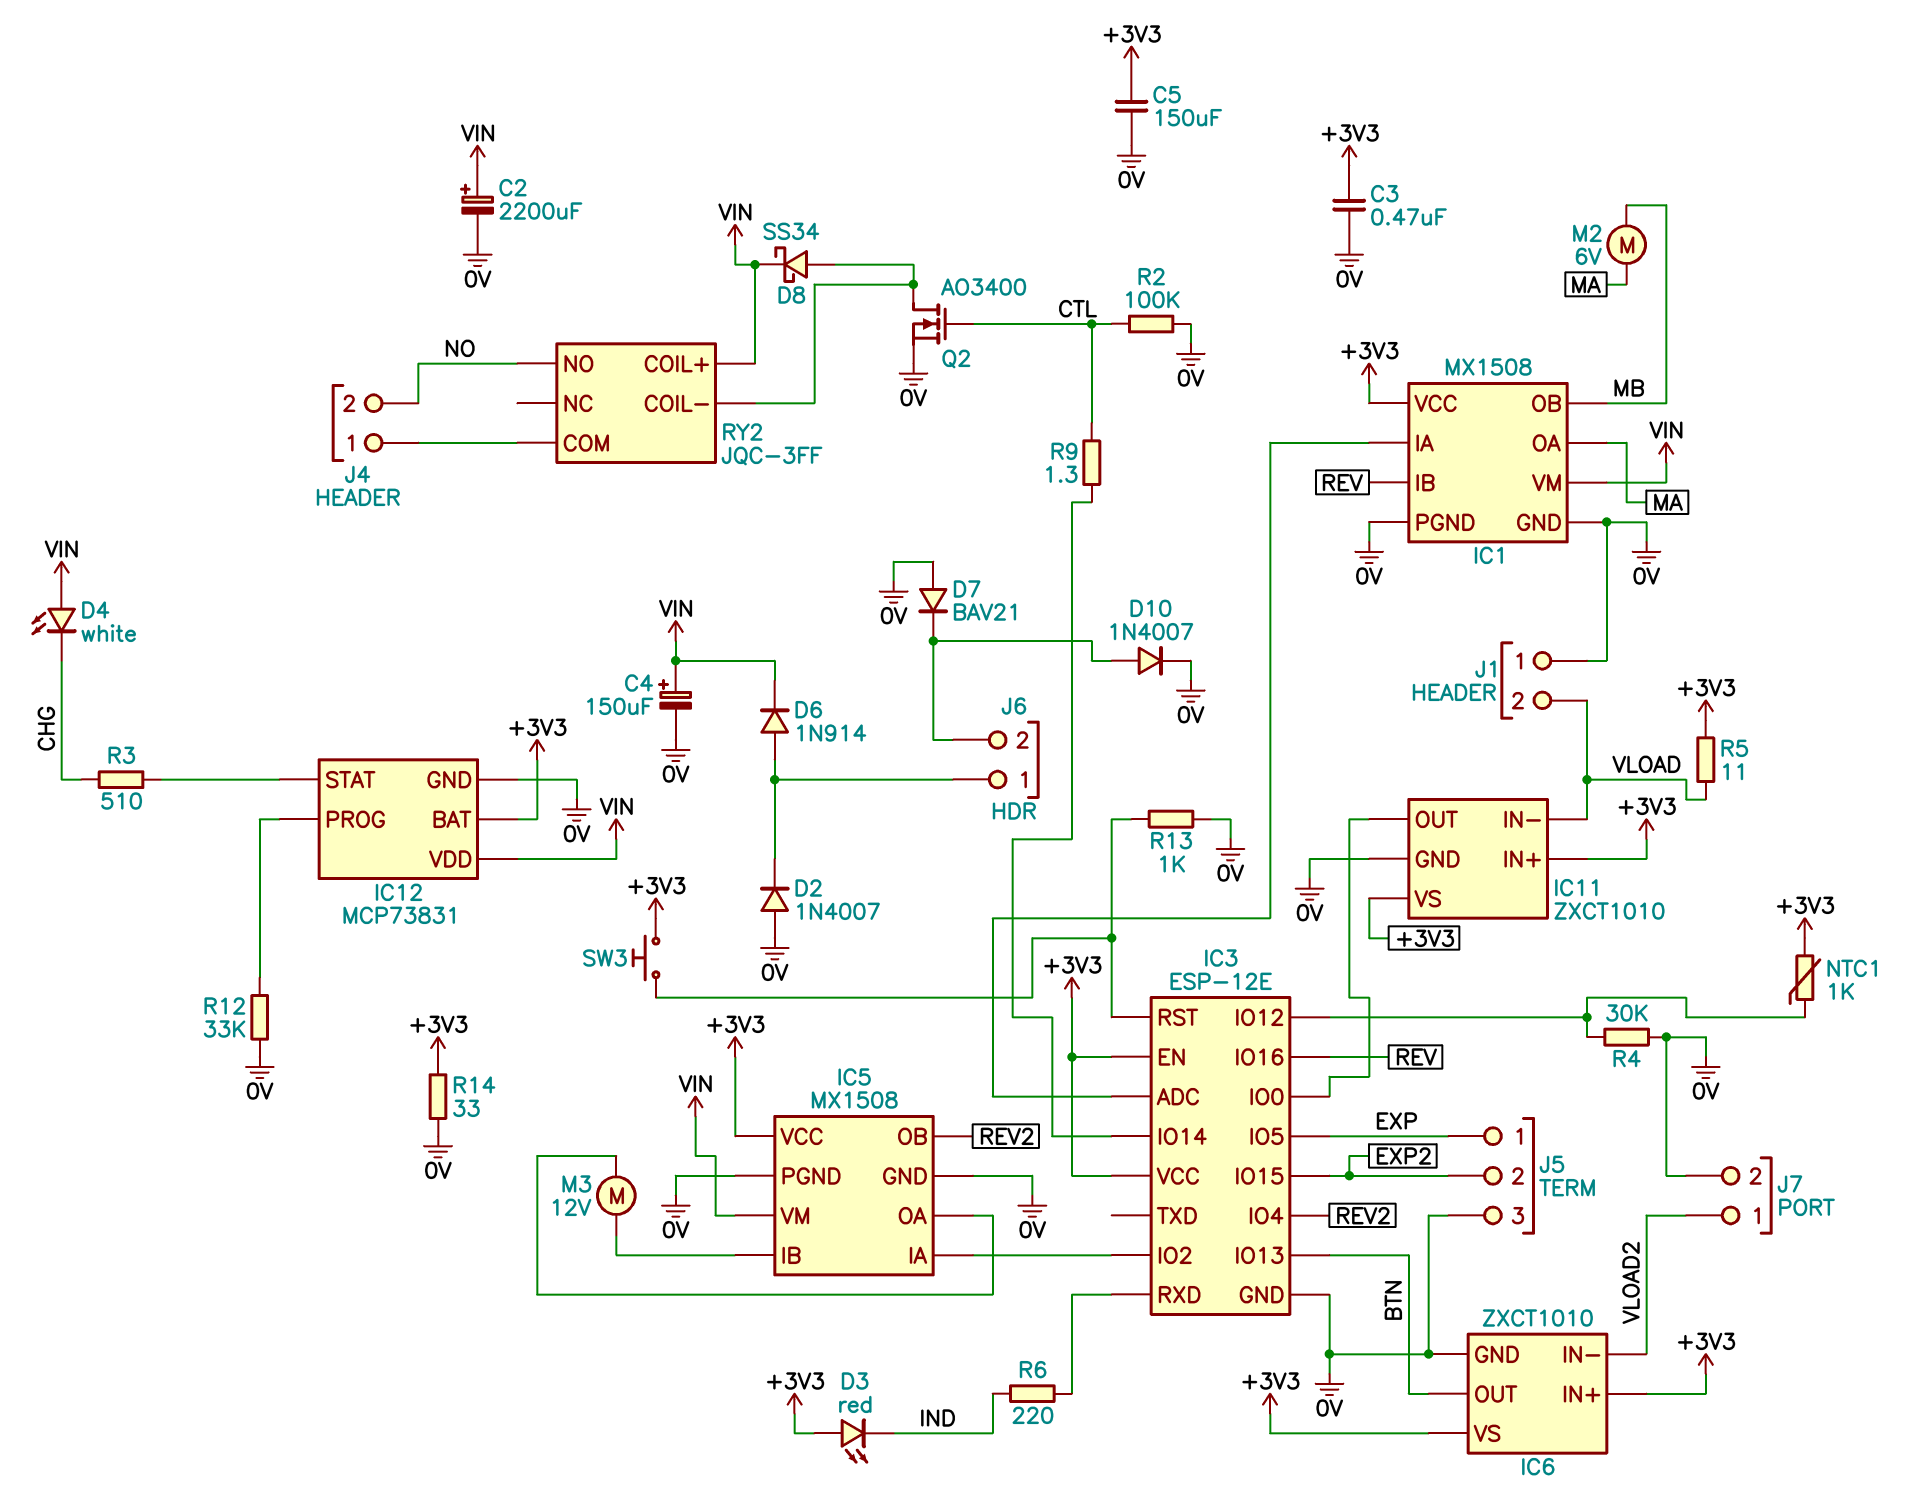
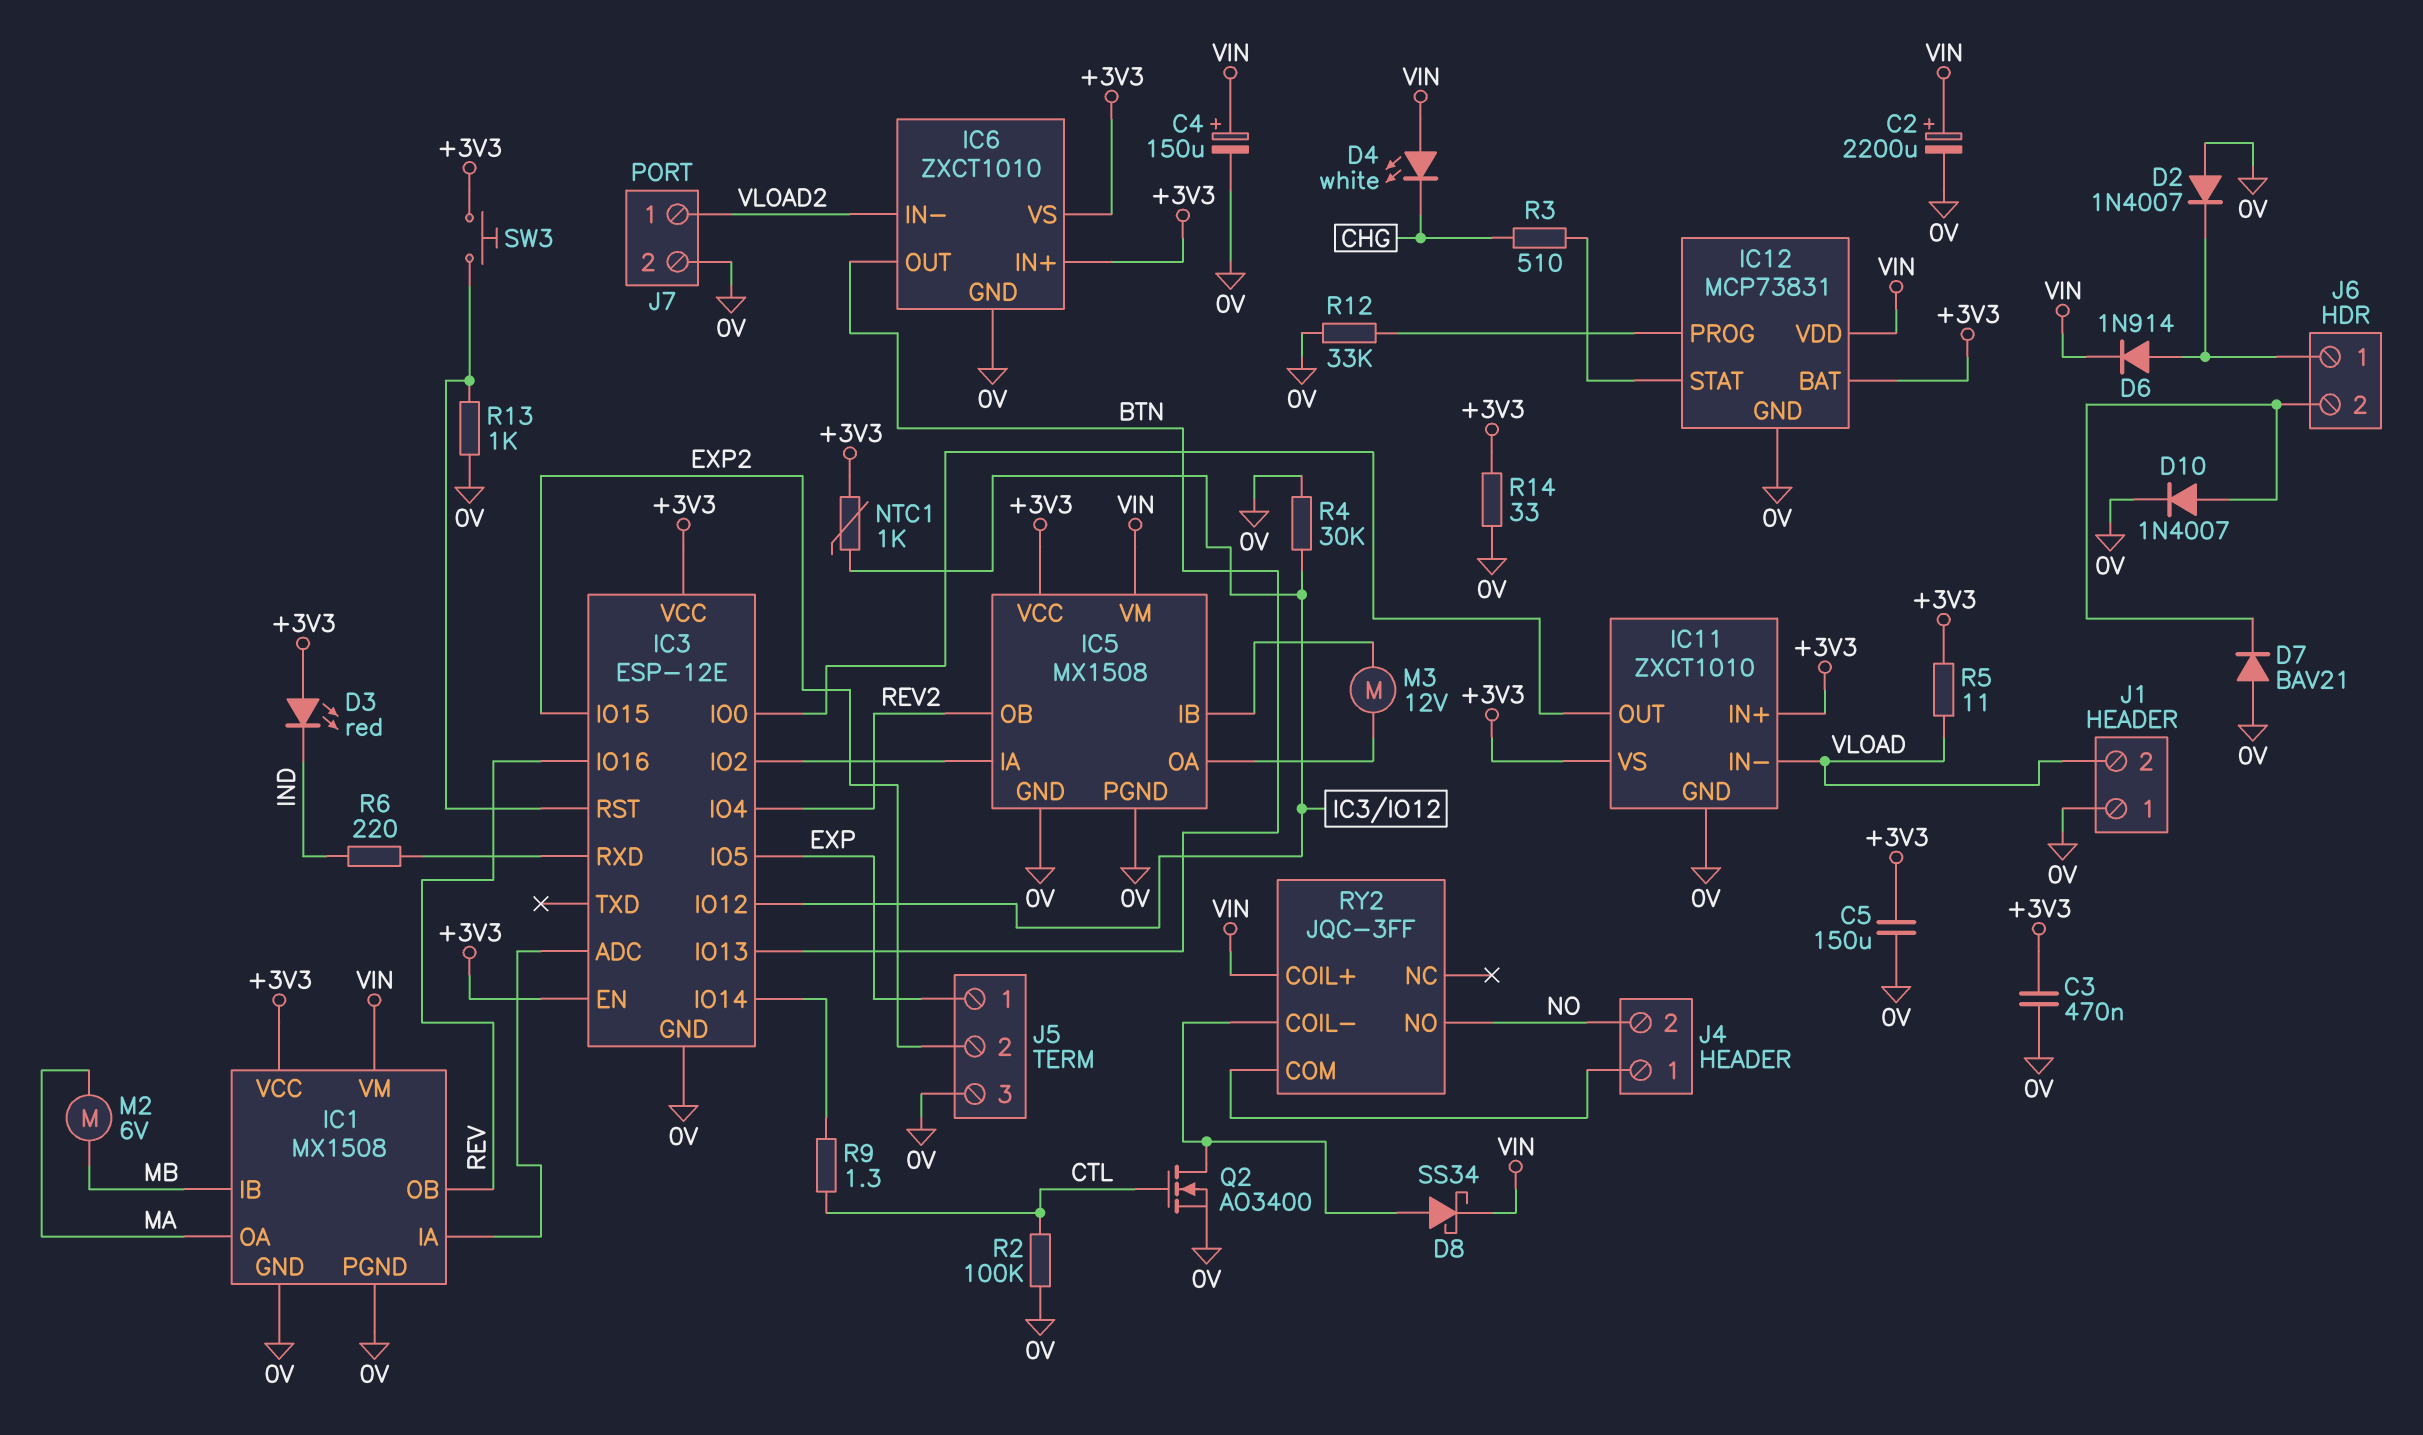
IC1 pin IB: REV -> MB
IC1 pin OB: MB -> REV

